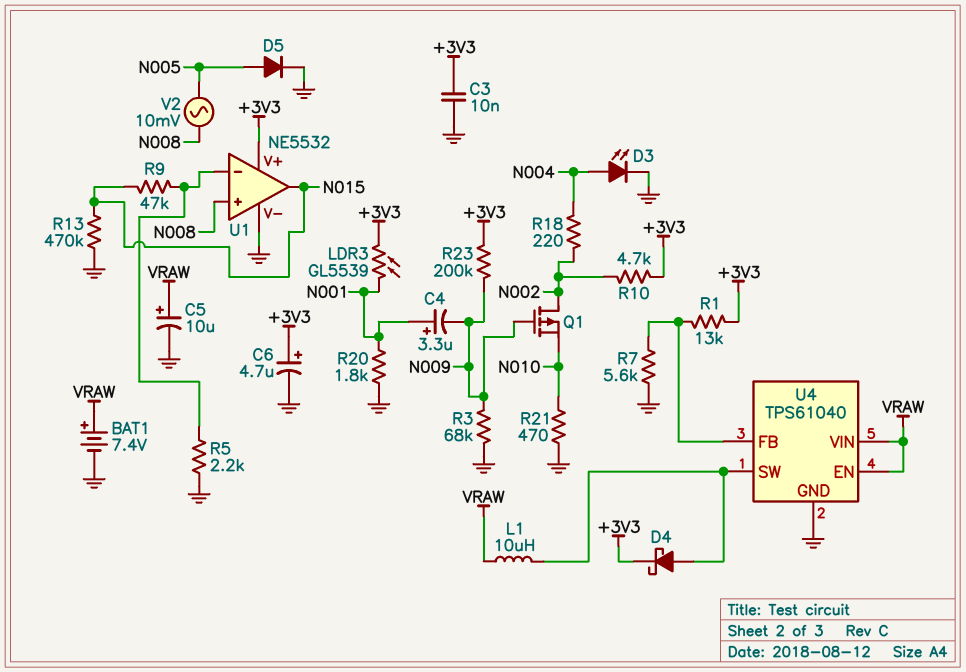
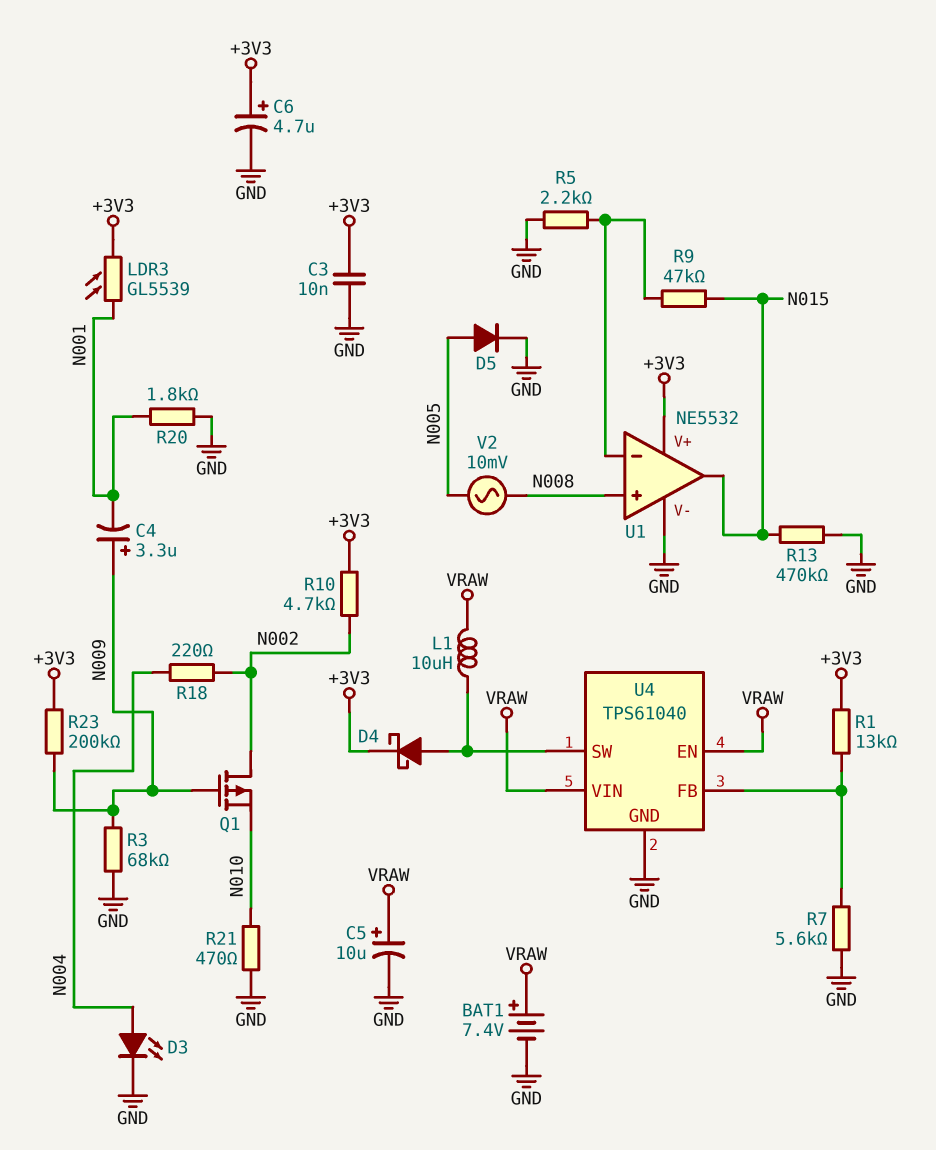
C4: 3.3uF (plus N001, minus N009) -> 3.3uF (plus N009, minus N001)

